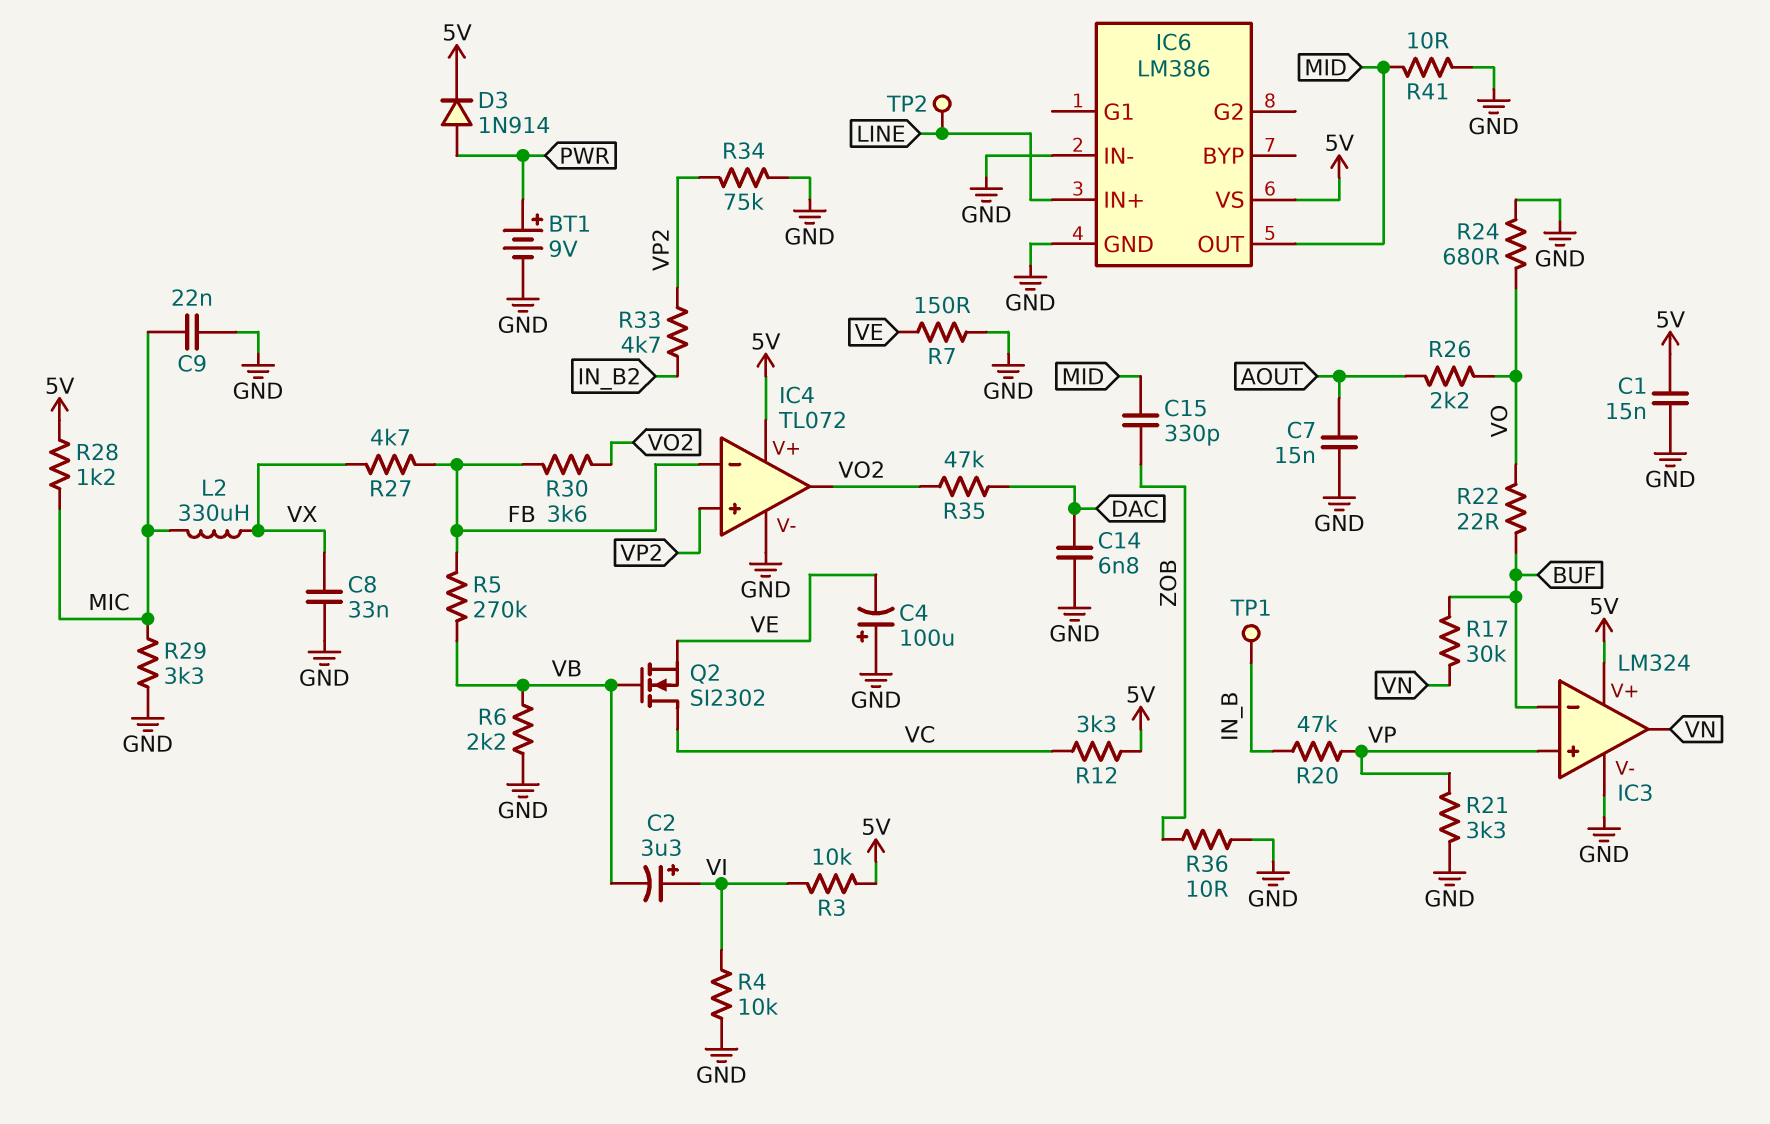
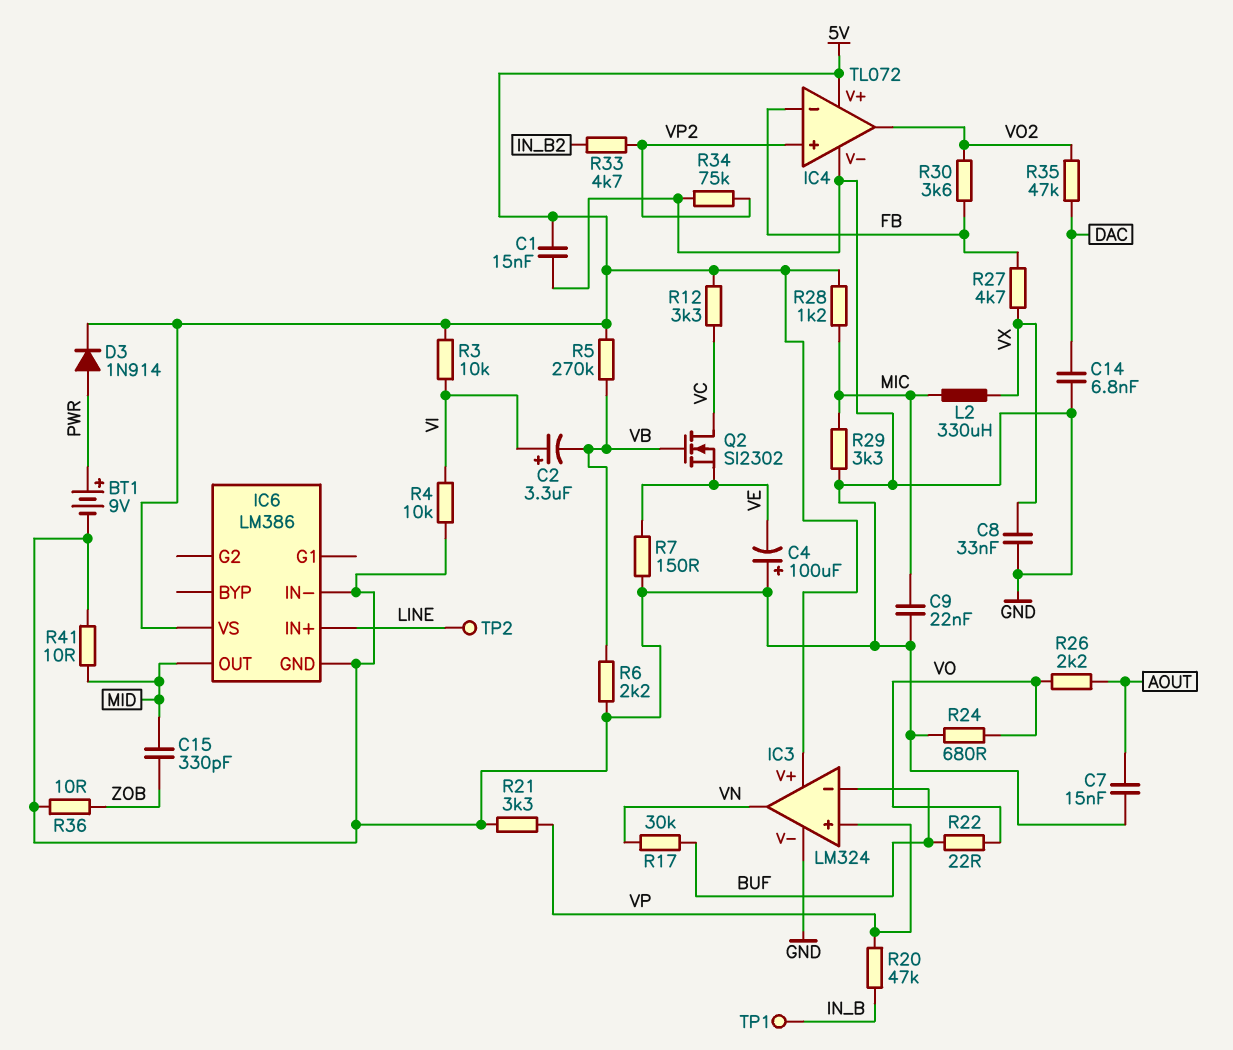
R5: 270k (FB, VB) -> 270k (5V, VB)

